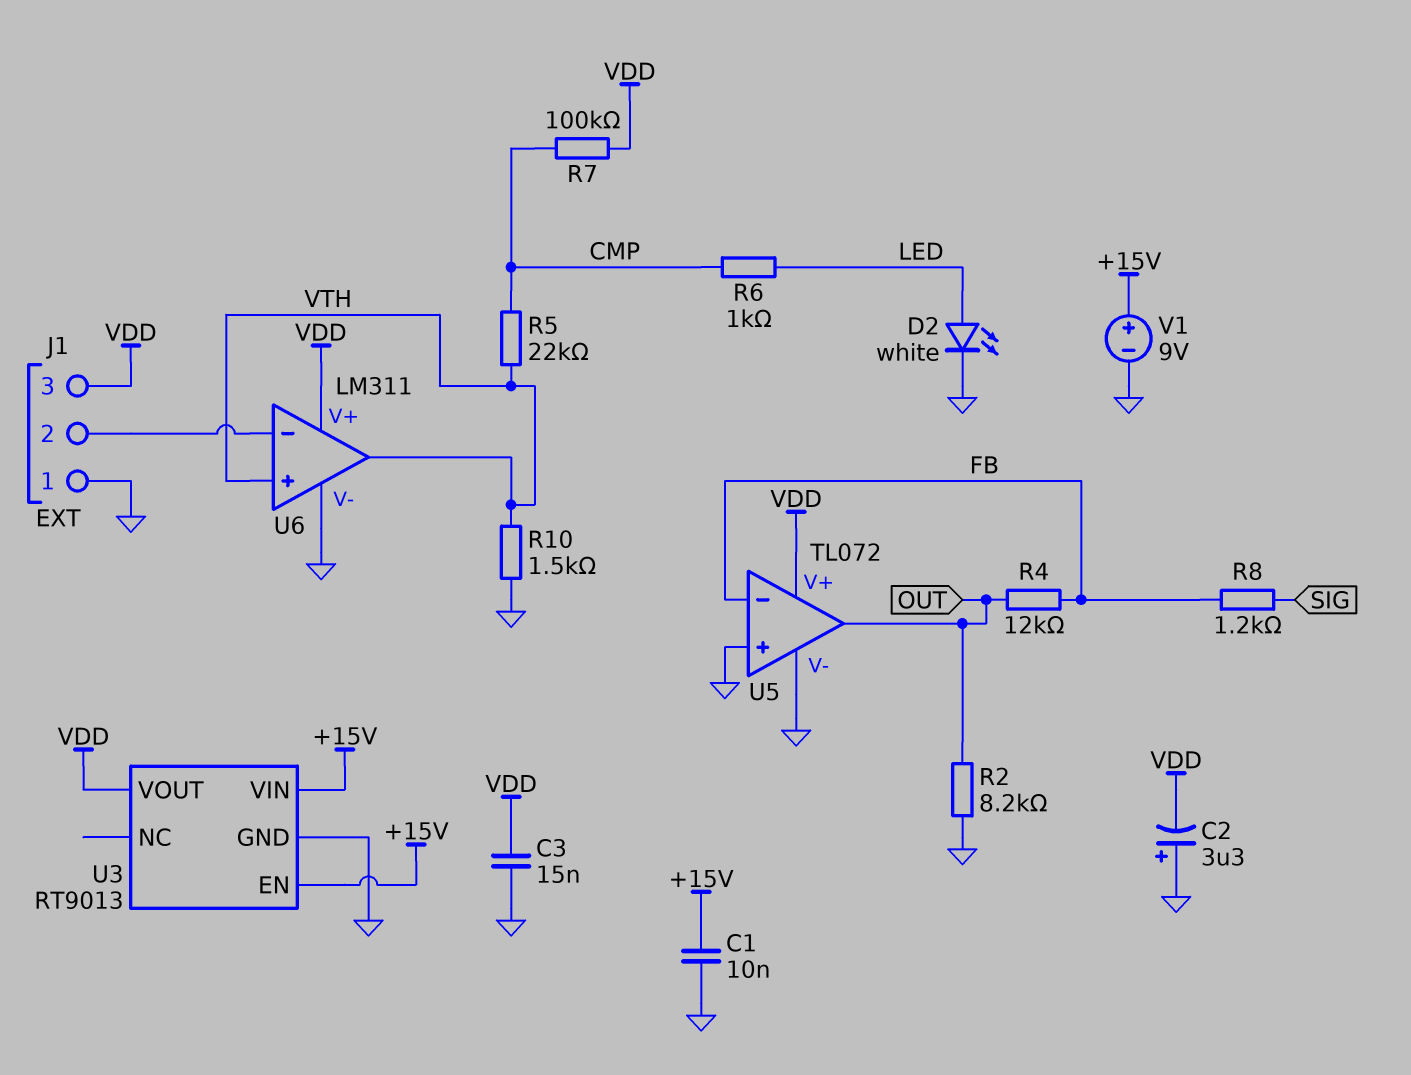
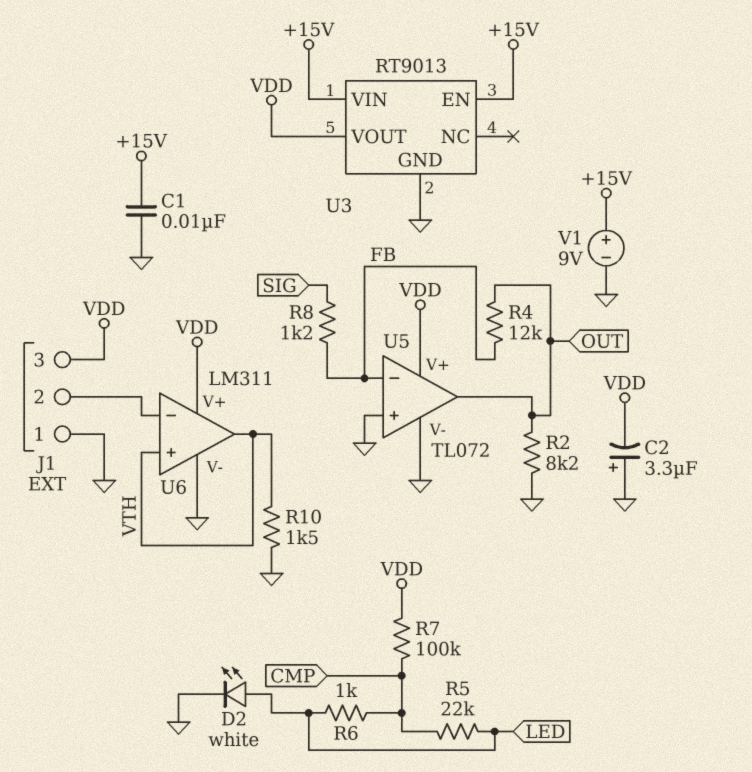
C3: 15nF (GND, VDD) -> none
R5: 22k (CMP, VTH) -> 22k (CMP, LED)

